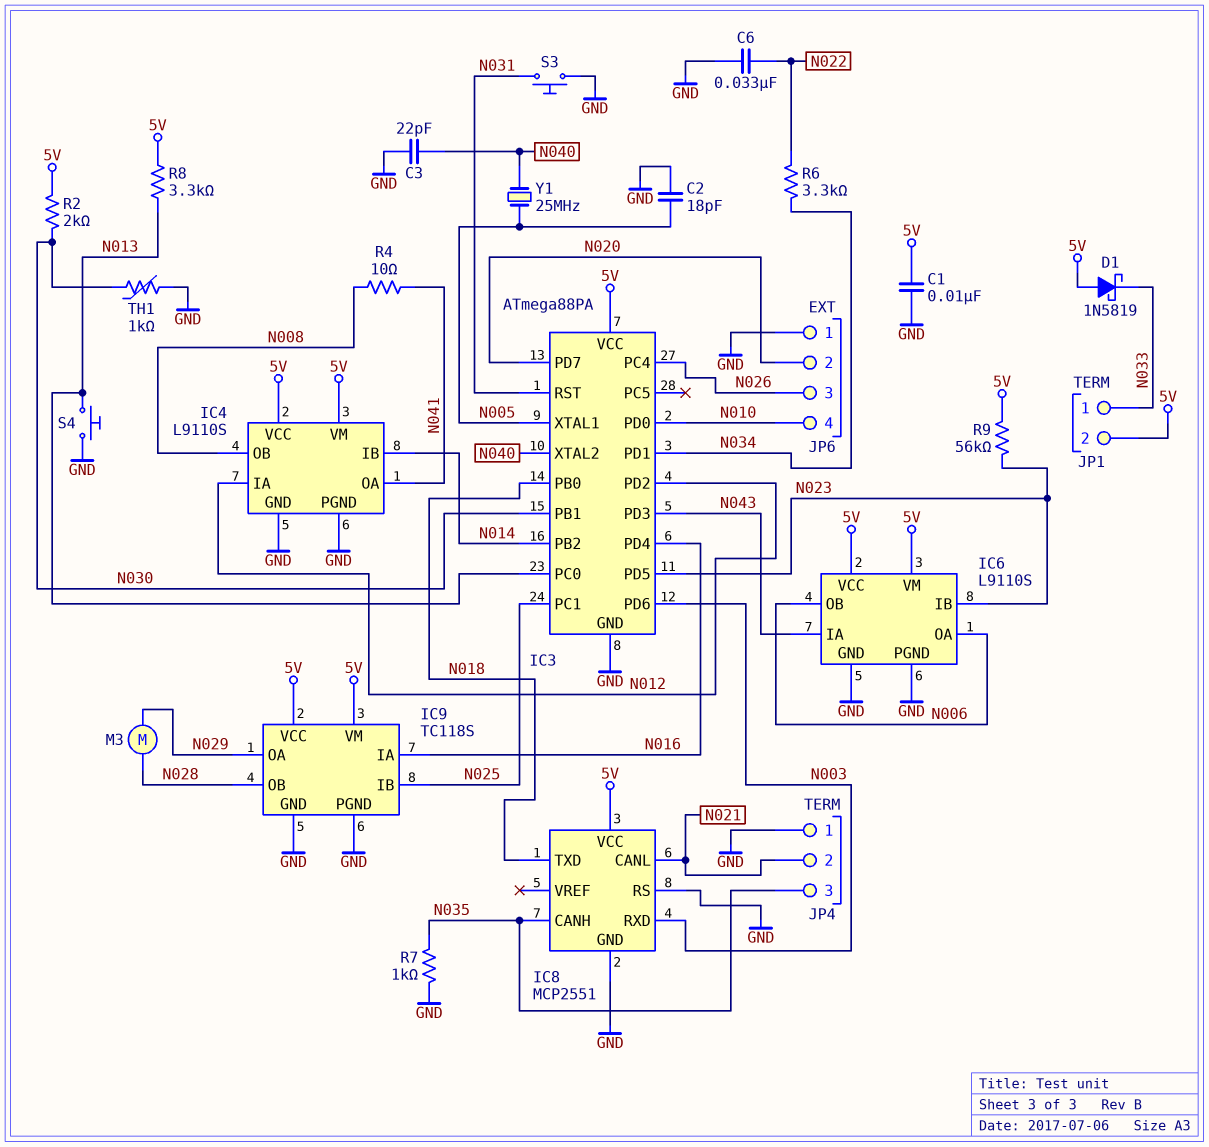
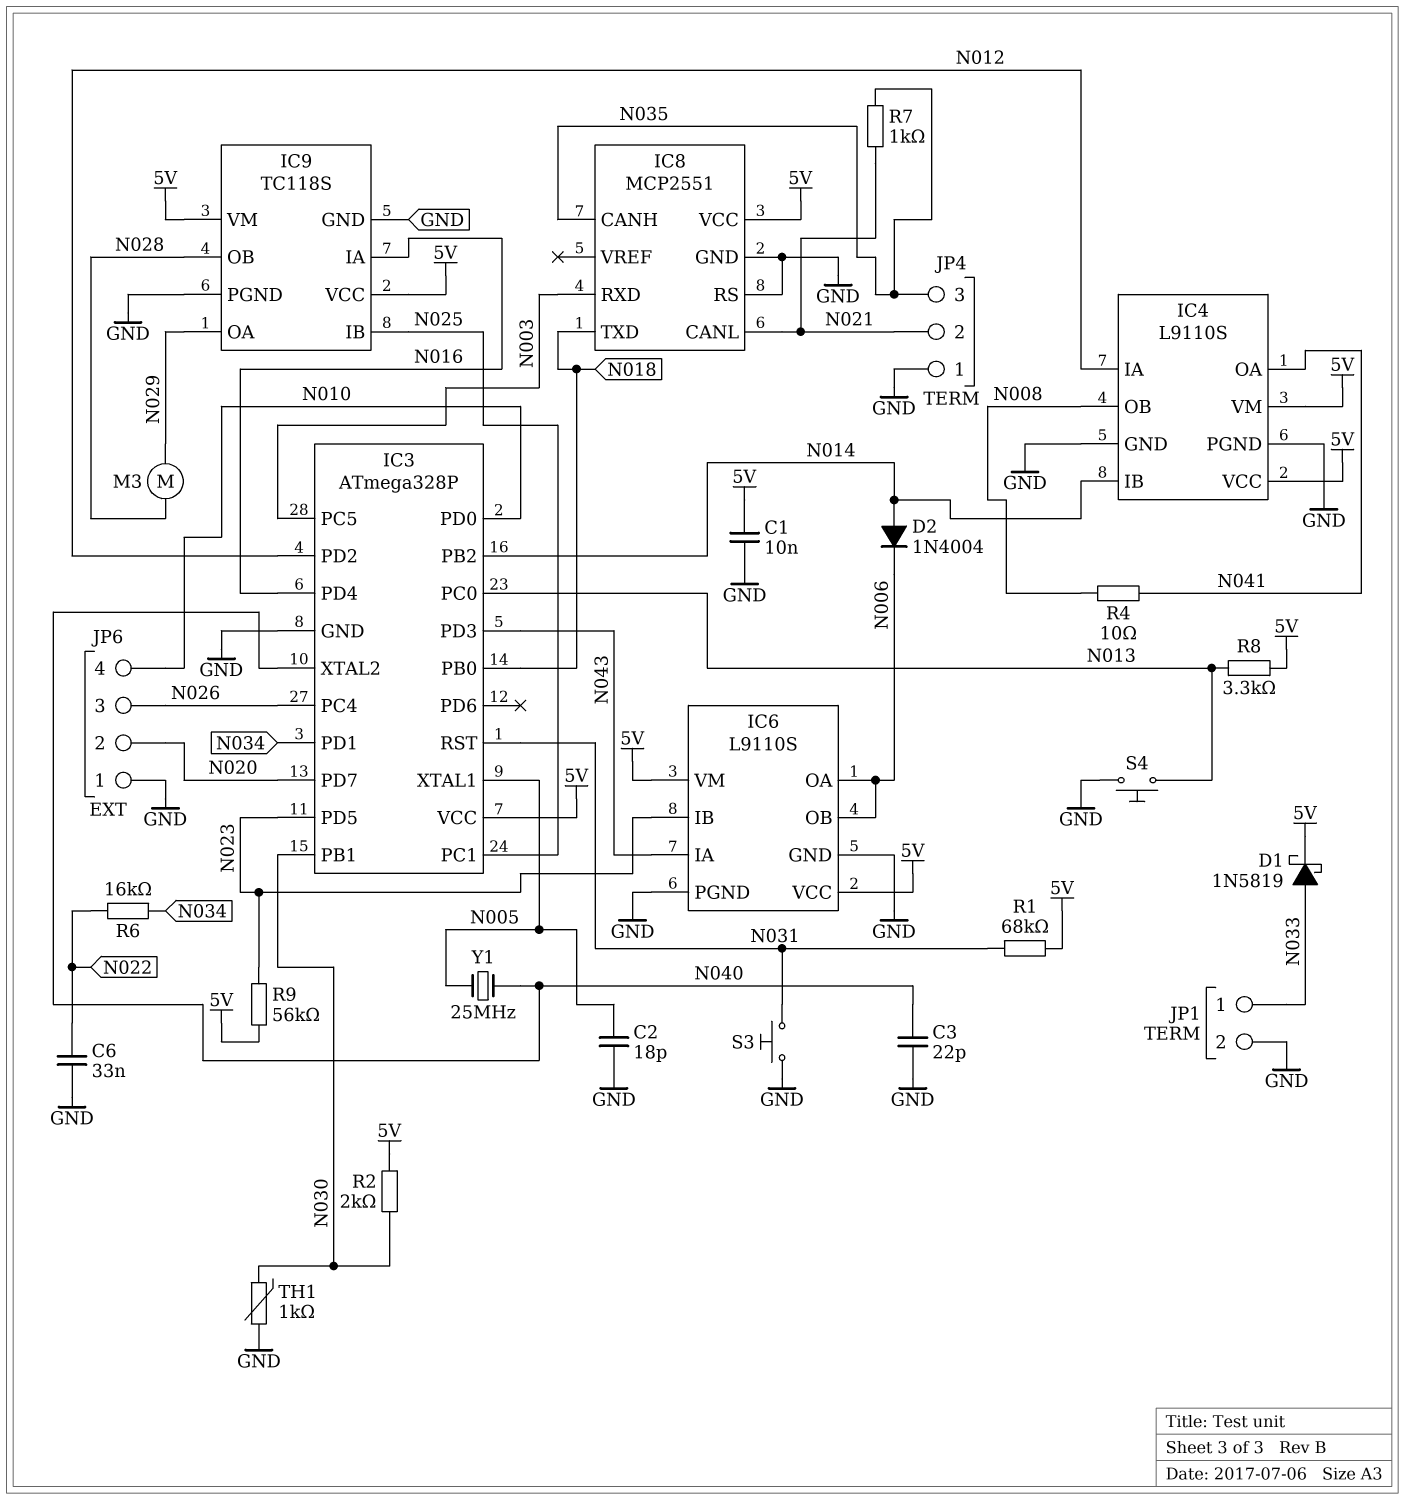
D1: schottky 1N5819 (A 5V, K N033) -> schottky 1N5819 (A N033, K 5V)
D2: none -> diode 1N4004 (A N014, K N006)
IC3: ATmega88PA -> ATmega328P
IC3 pin PC5: none -> N003
IC3 pin PD6: N003 -> none
JP1 pin 2: 5V -> GND
R1: none -> 68k (5V, N031)
R6: 3.3k (N022, N034) -> 16k (N022, N034)
R7: 1k (GND, N035) -> 1k (N021, N035)

